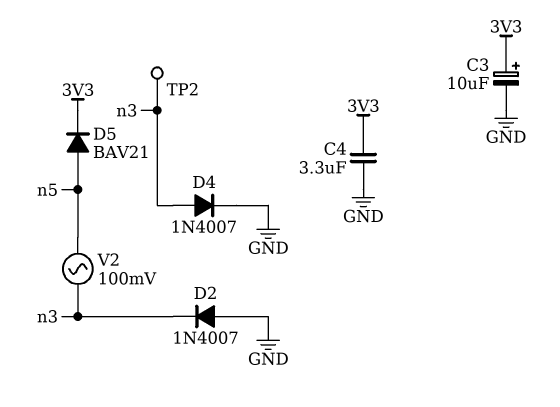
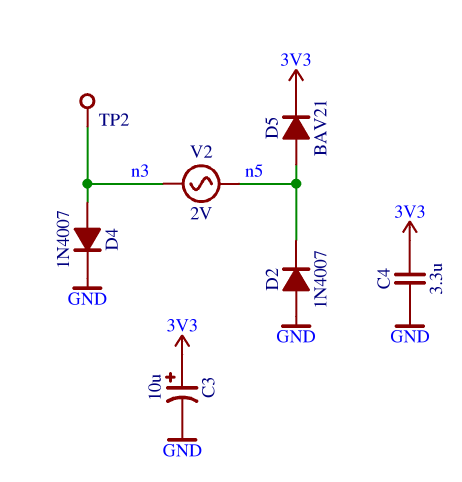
D2: diode 1N4007 (A GND, K n3) -> diode 1N4007 (A GND, K n5)
V2: AC 100mV (n3, n5) -> AC 2V (n3, n5)

